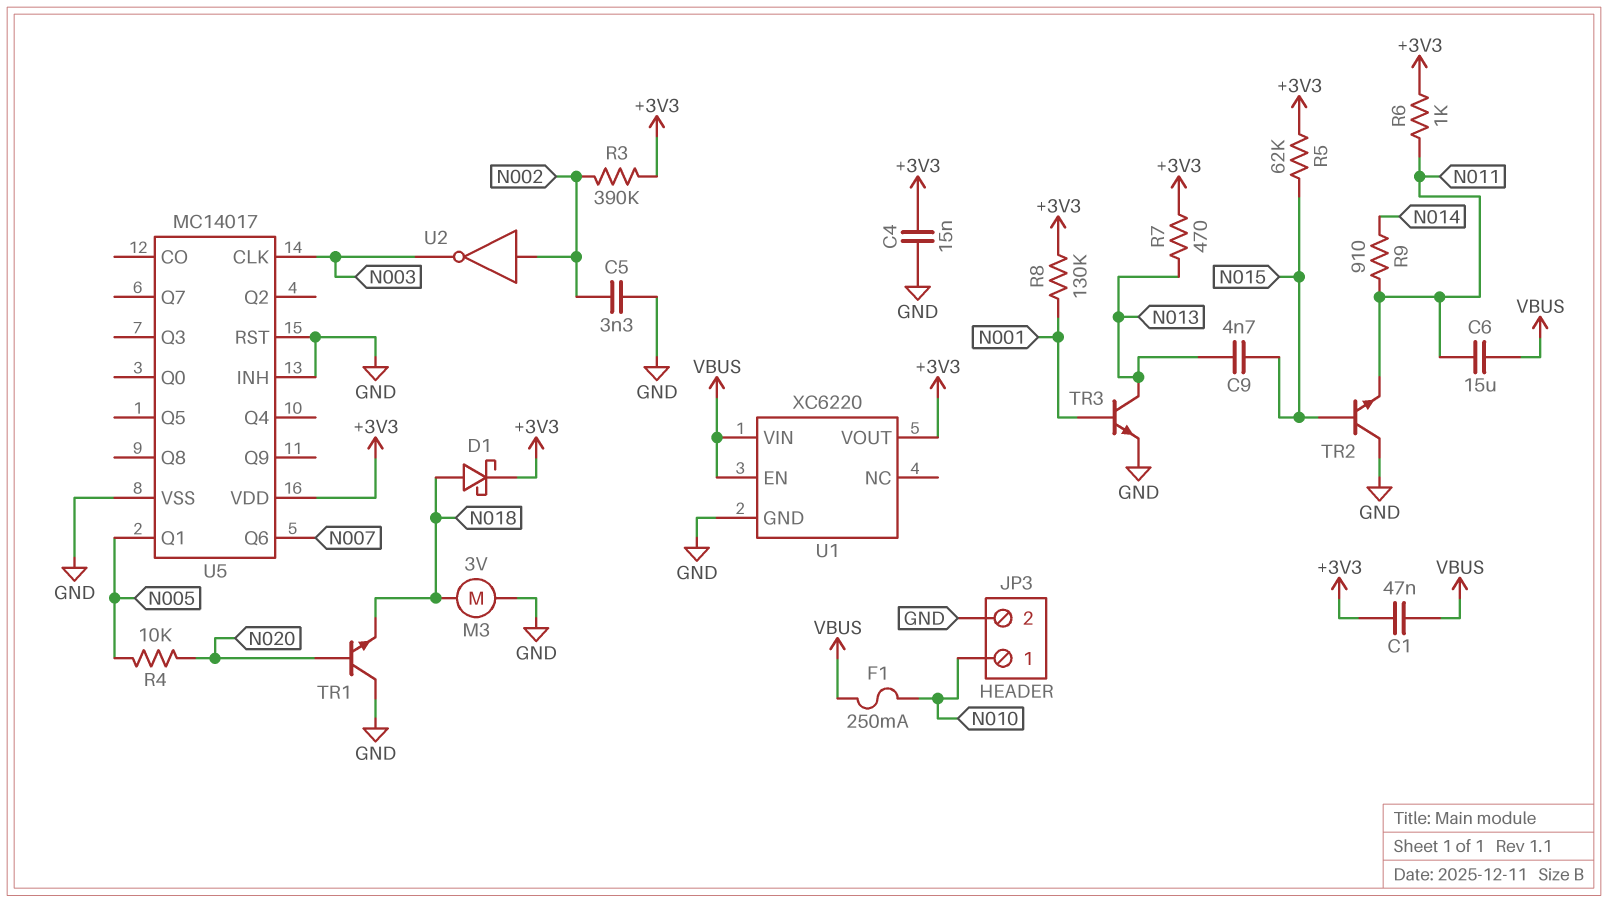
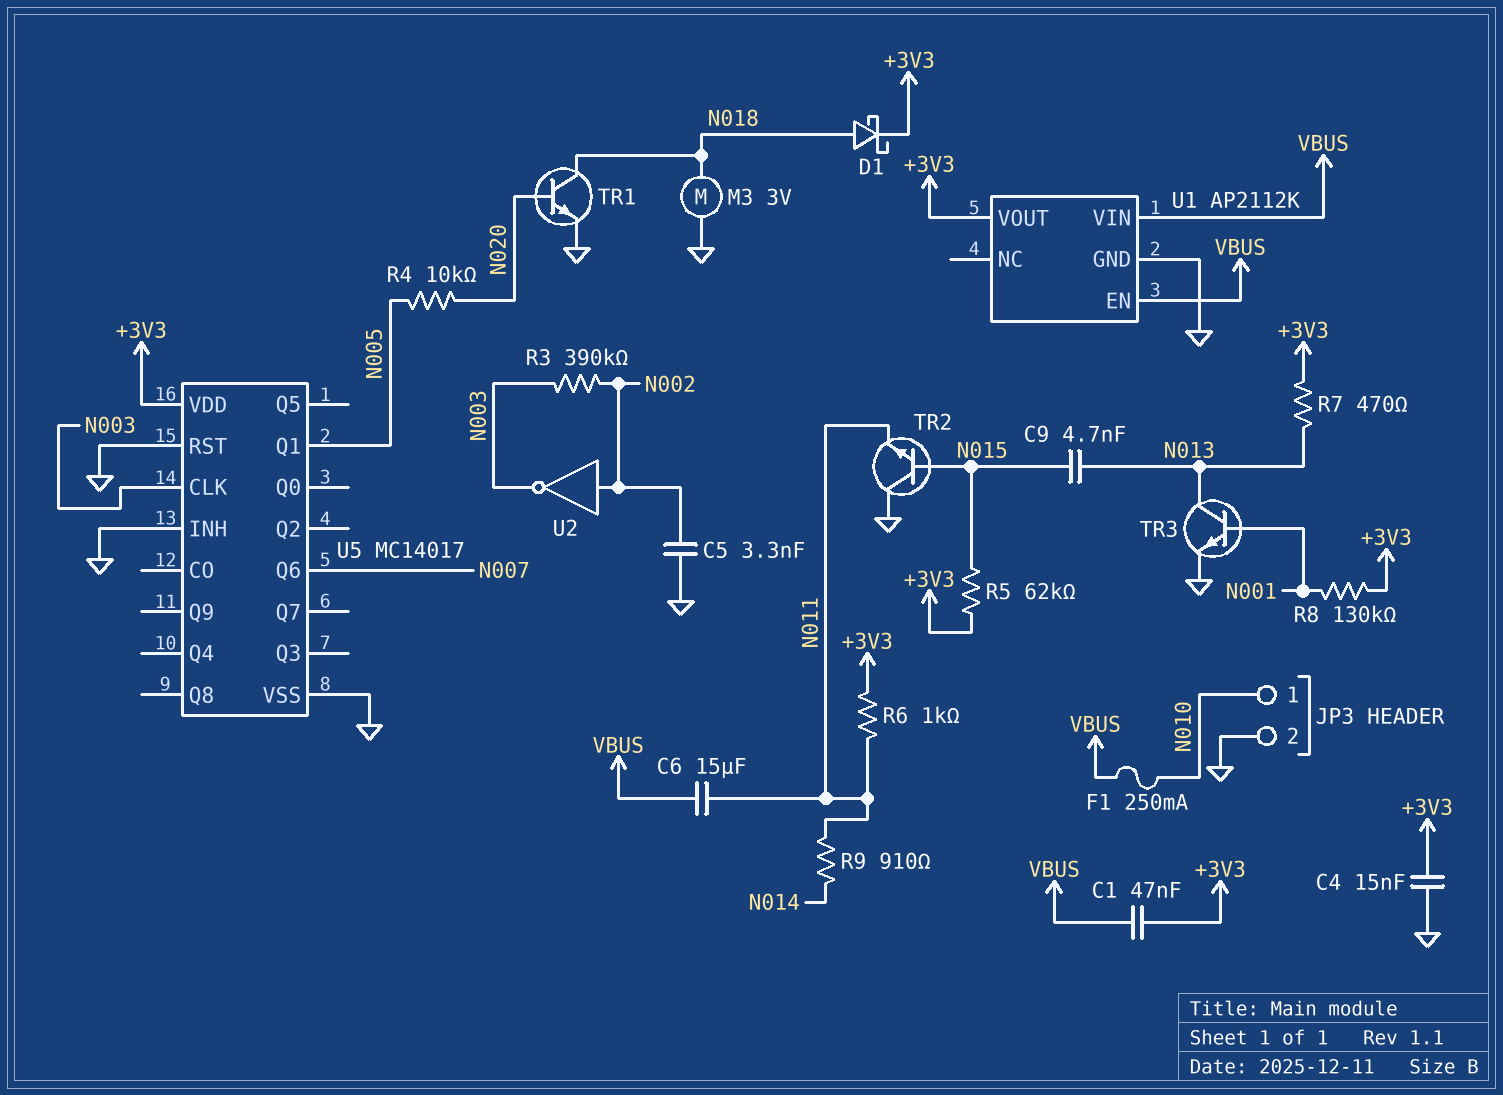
R3: 390k (+3V3, N002) -> 390k (N002, N003)
TR1: NPN (B N020, C GND, E N018) -> NPN (B N020, C N018, E GND)
U1: XC6220 -> AP2112K

